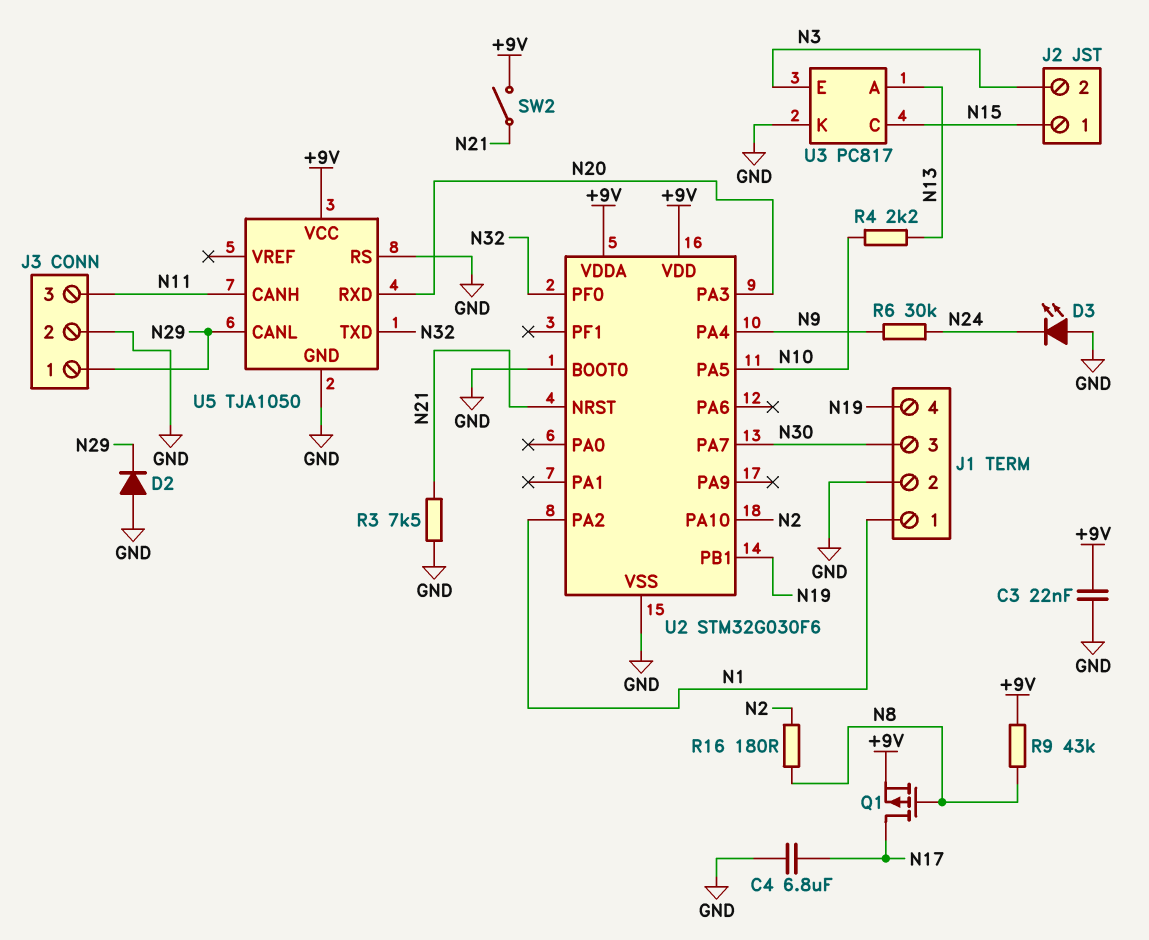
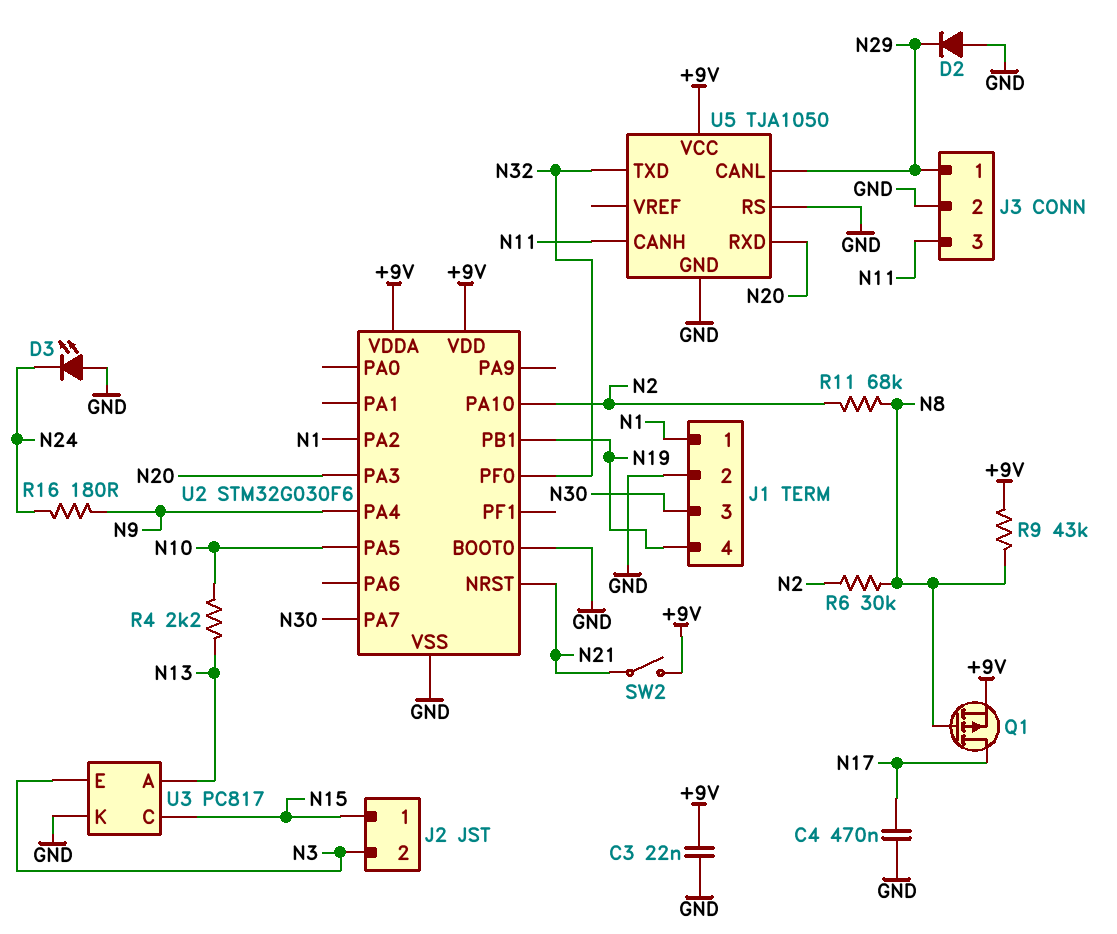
C4: 6.8uF (GND, N17) -> 470nF (GND, N17)
R3: 7.5k (GND, N21) -> none
R6: 30k (N9, N24) -> 30k (N2, N8)
R11: none -> 68k (N2, N8)
R16: 180 (N2, N8) -> 180 (N9, N24)

